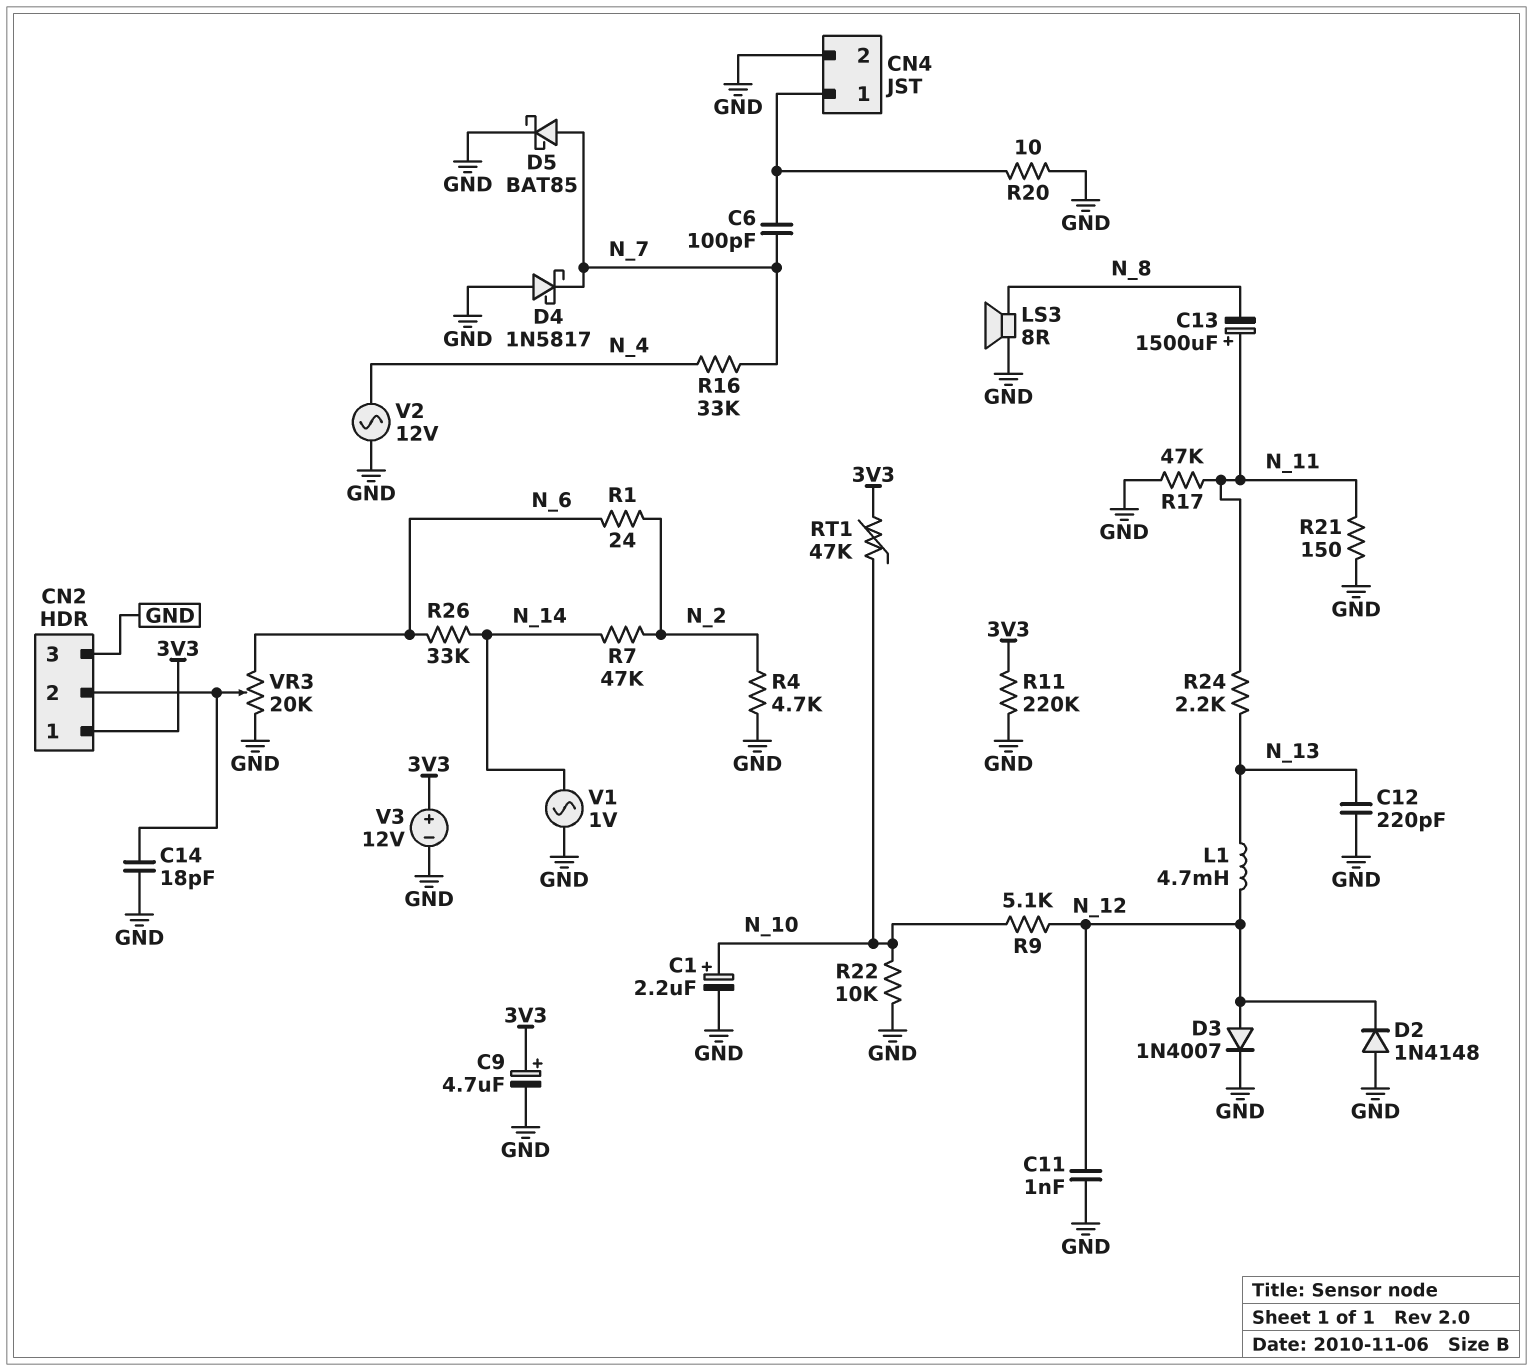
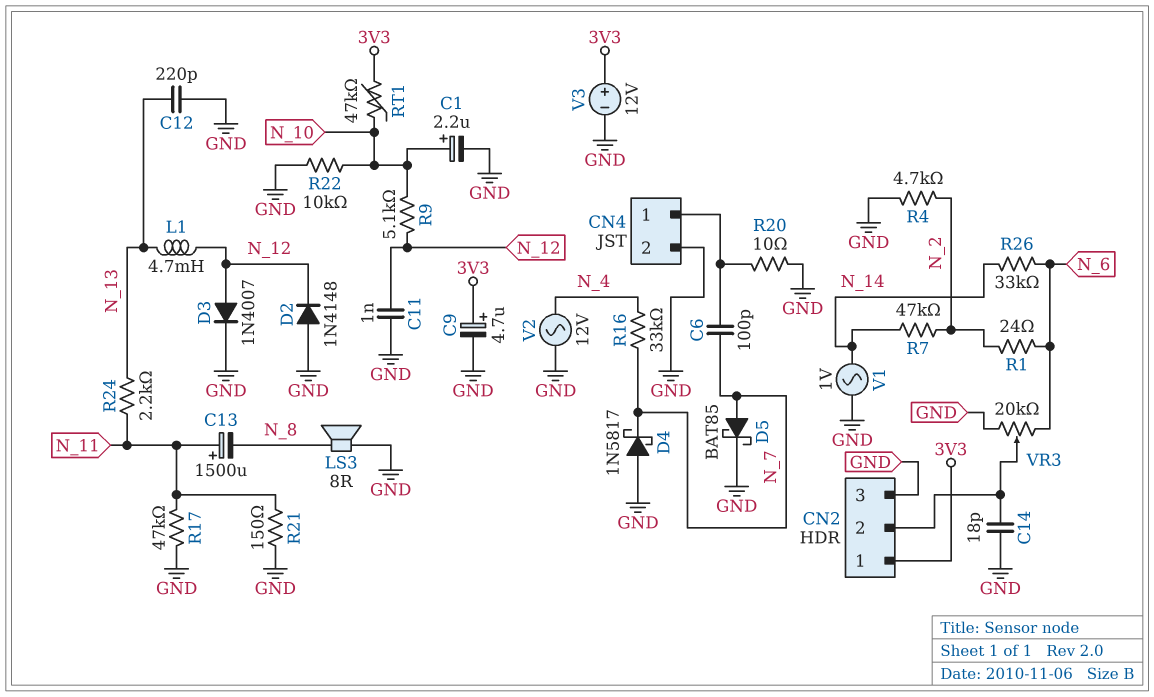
R11: 220k (3V3, GND) -> none

